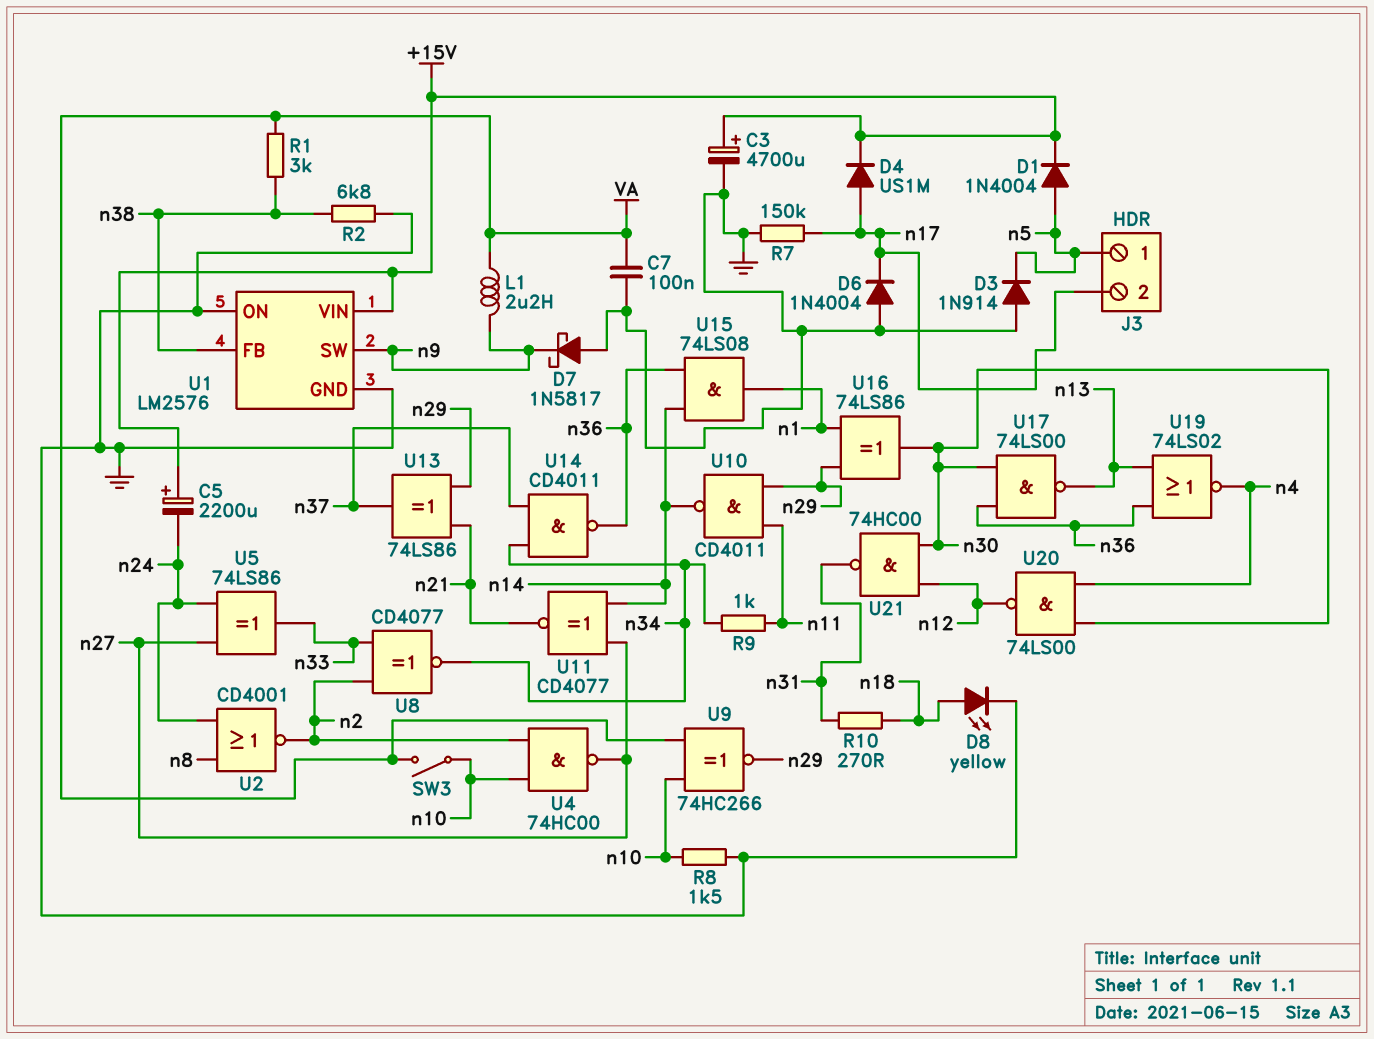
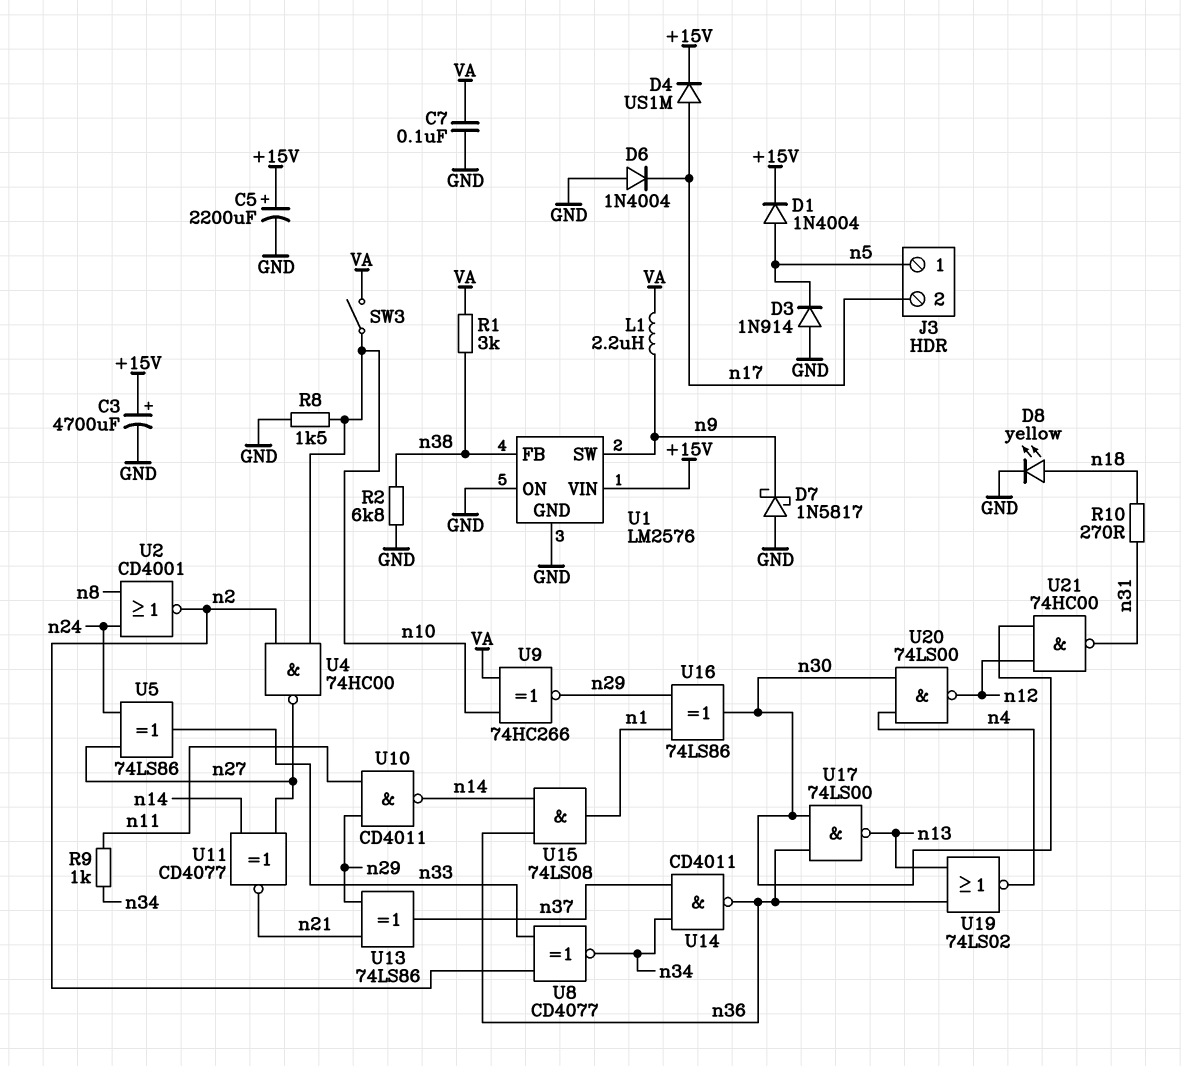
C5: 2200uF (plus +15V, minus n24) -> 2200uF (plus +15V, minus GND)
R7: 150k (GND, n17) -> none

